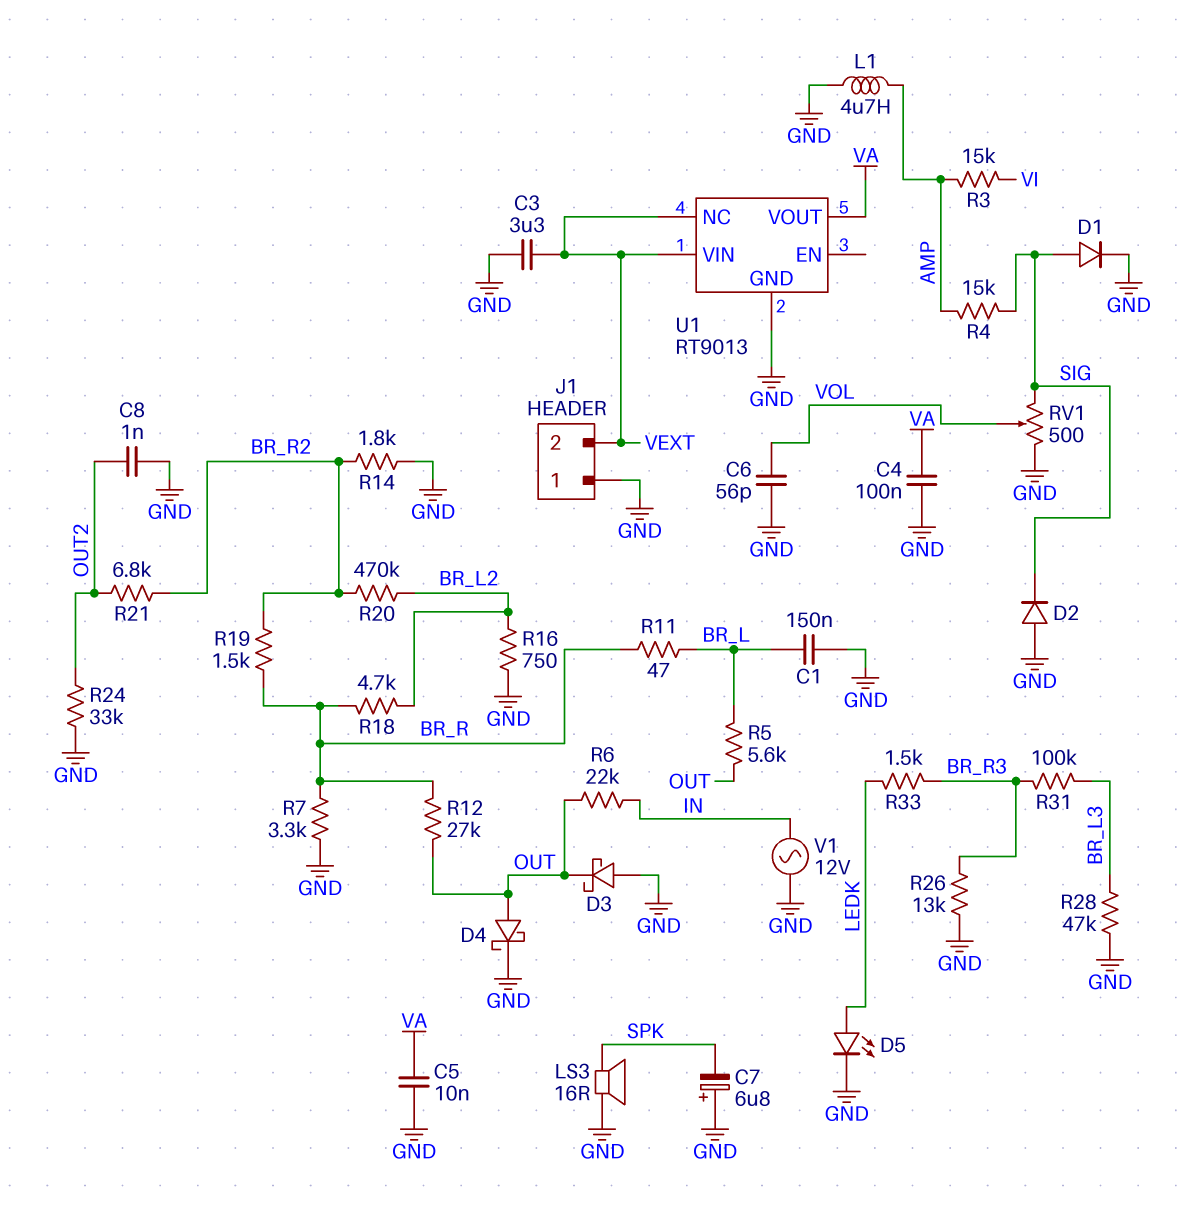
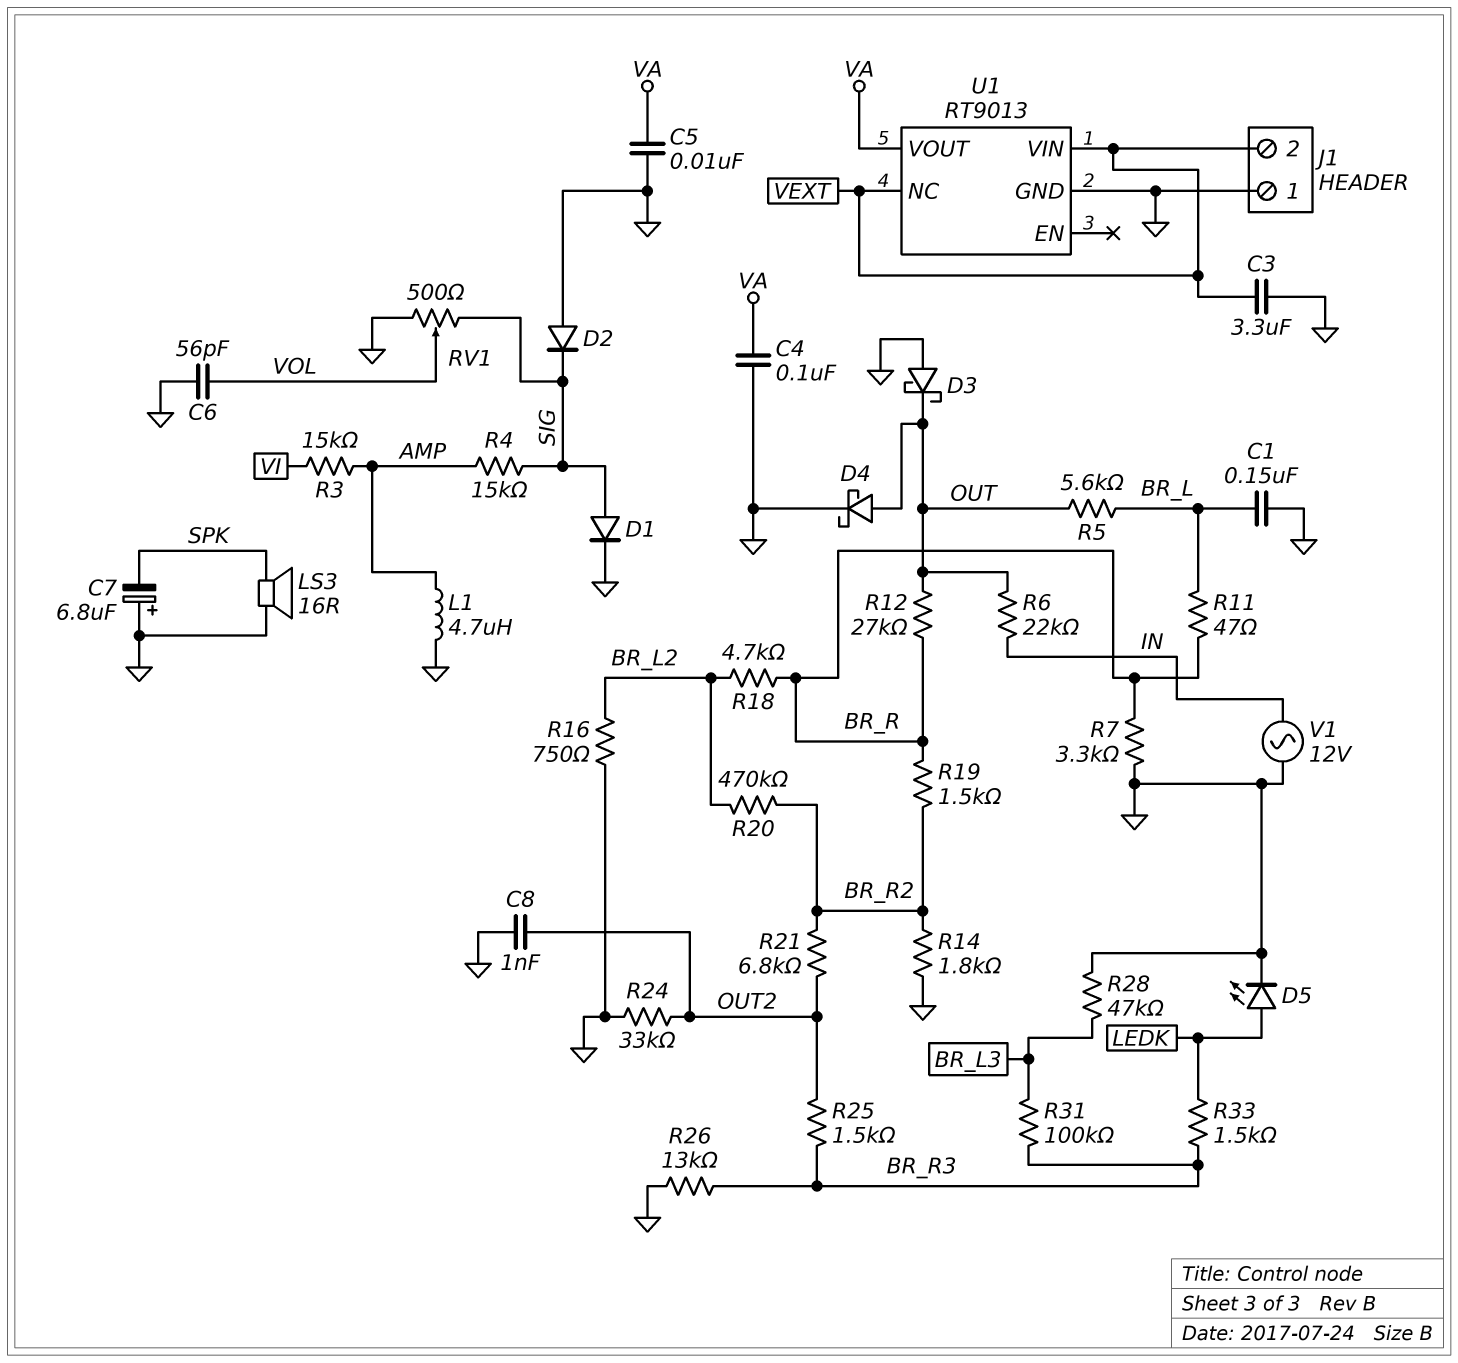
R25: none -> 1.5k (BR_R3, OUT2)

